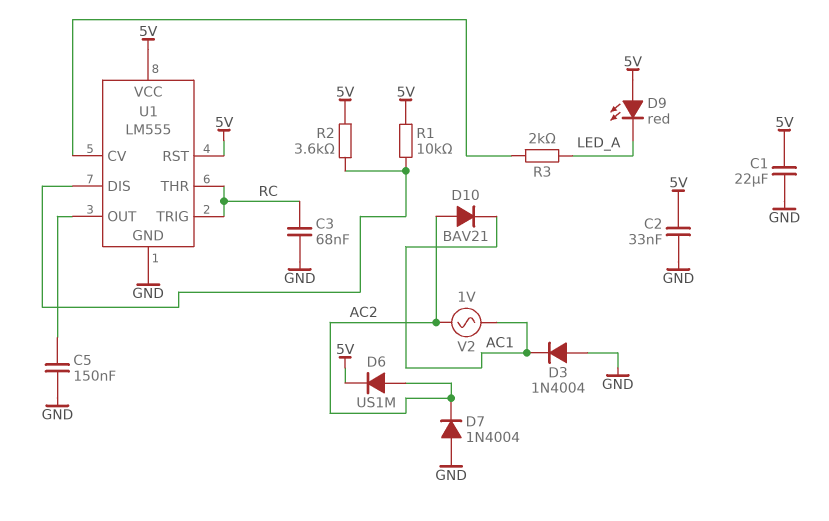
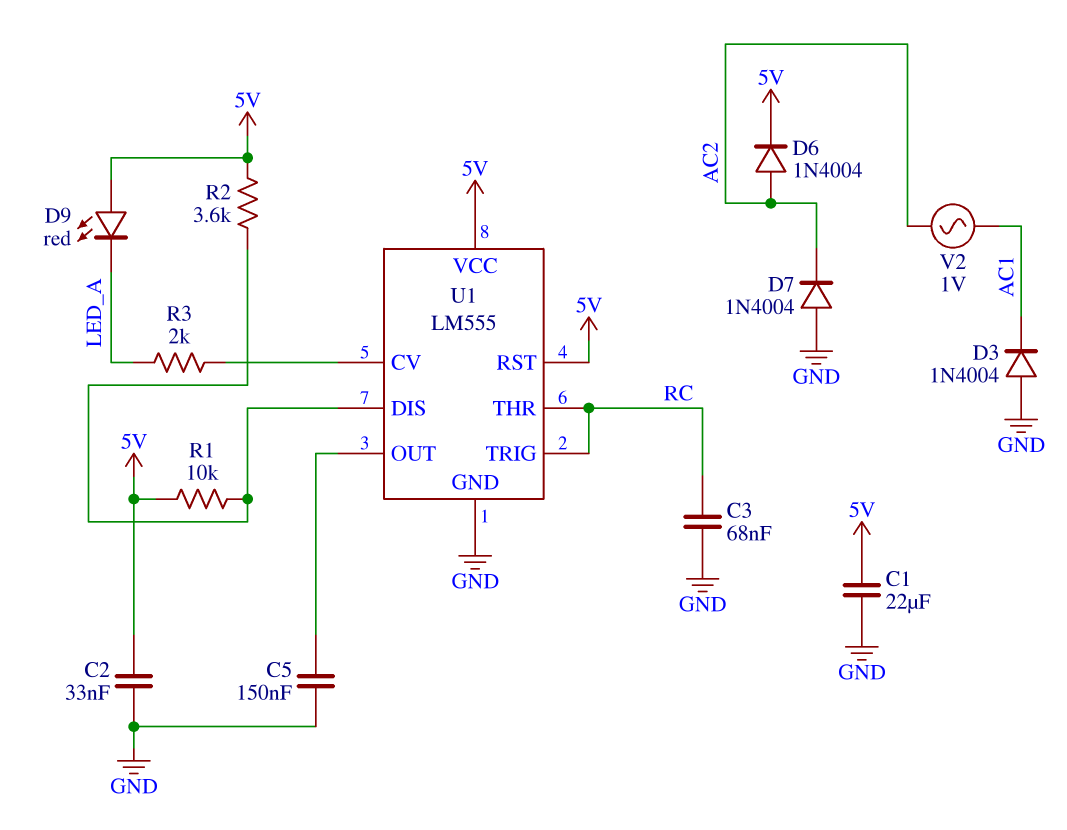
D6: diode US1M (A AC2, K 5V) -> diode 1N4004 (A AC2, K 5V)
D10: diode BAV21 (A AC2, K AC1) -> none

